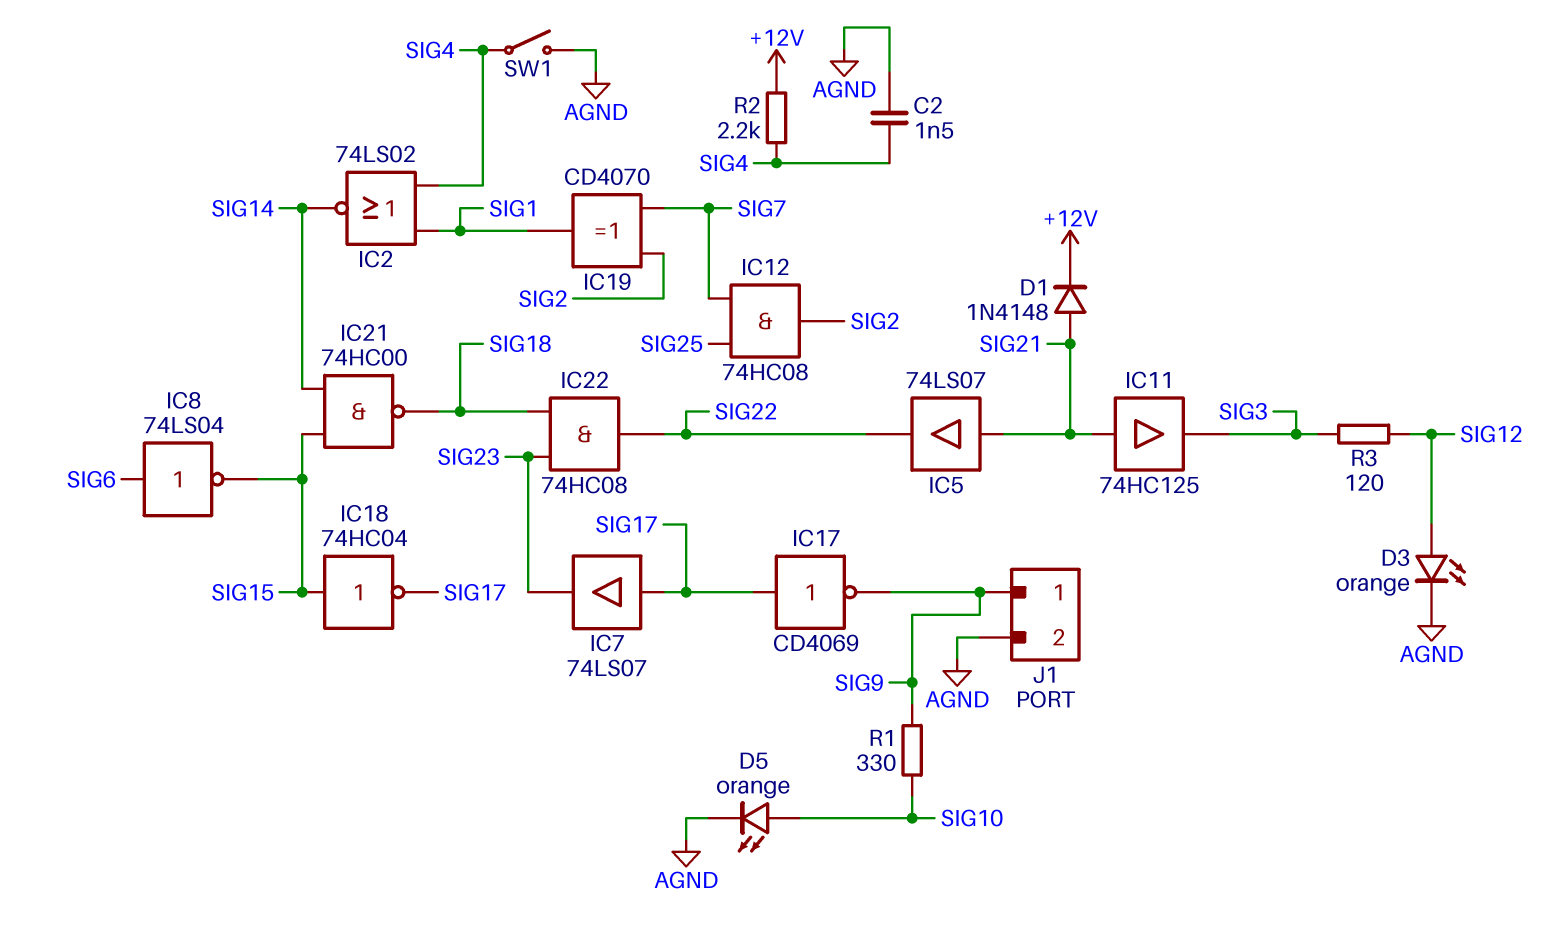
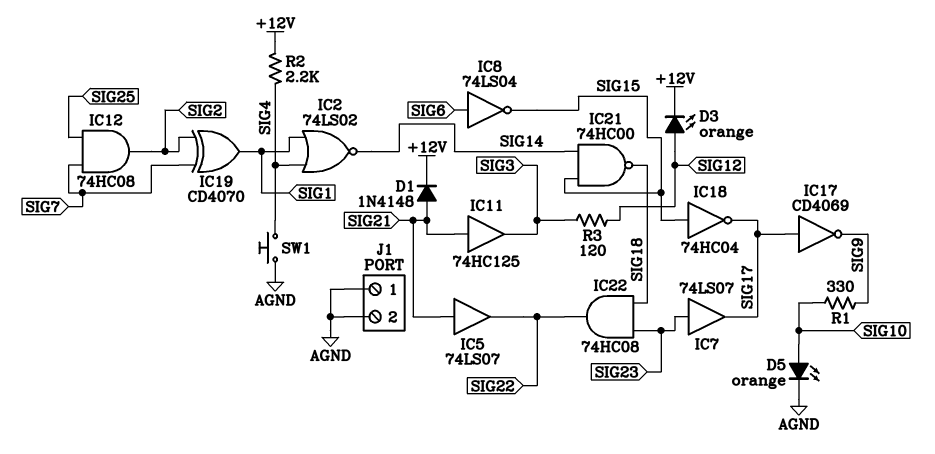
C2: 1.5nF (AGND, SIG4) -> none
D3: LED orange (A SIG12, K AGND) -> LED orange (A SIG12, K +12V)
IC7: buffer 74LS07 (in SIG17, out SIG23) -> buffer 74LS07 (in SIG23, out SIG17)
J1 pin 1: SIG9 -> AGND
SW1: switch (AGND, SIG4) -> button (AGND, SIG4)

